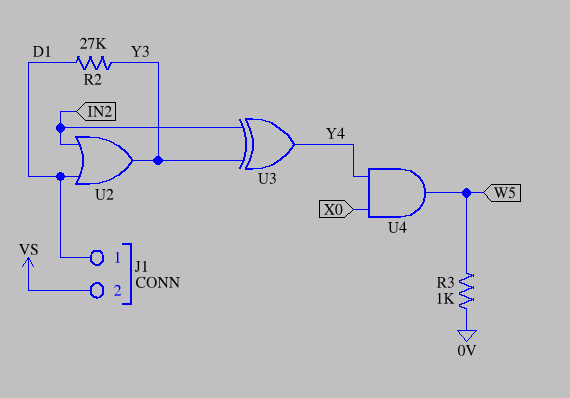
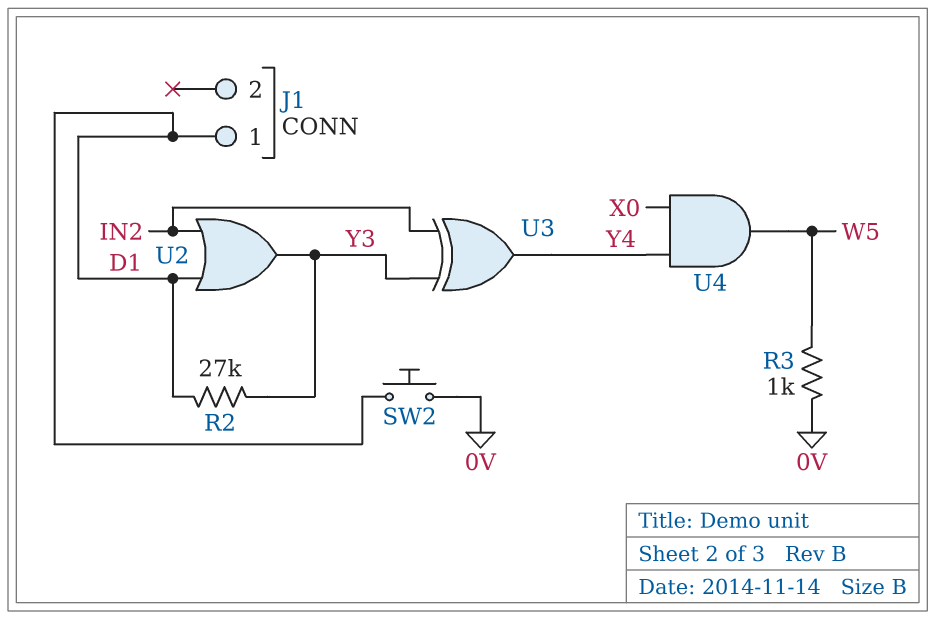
J1 pin 2: VS -> none
SW2: none -> button (0V, D1)

